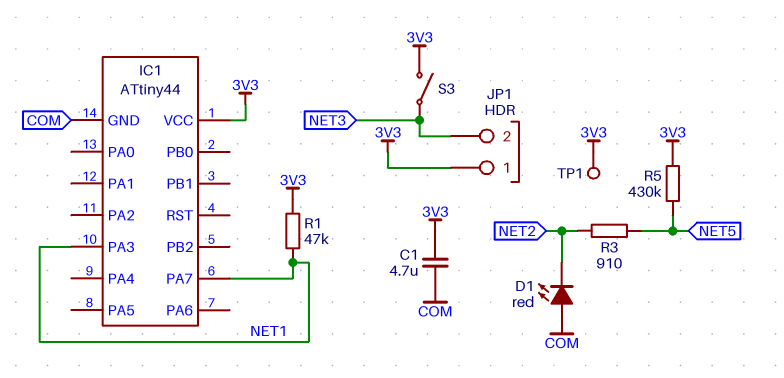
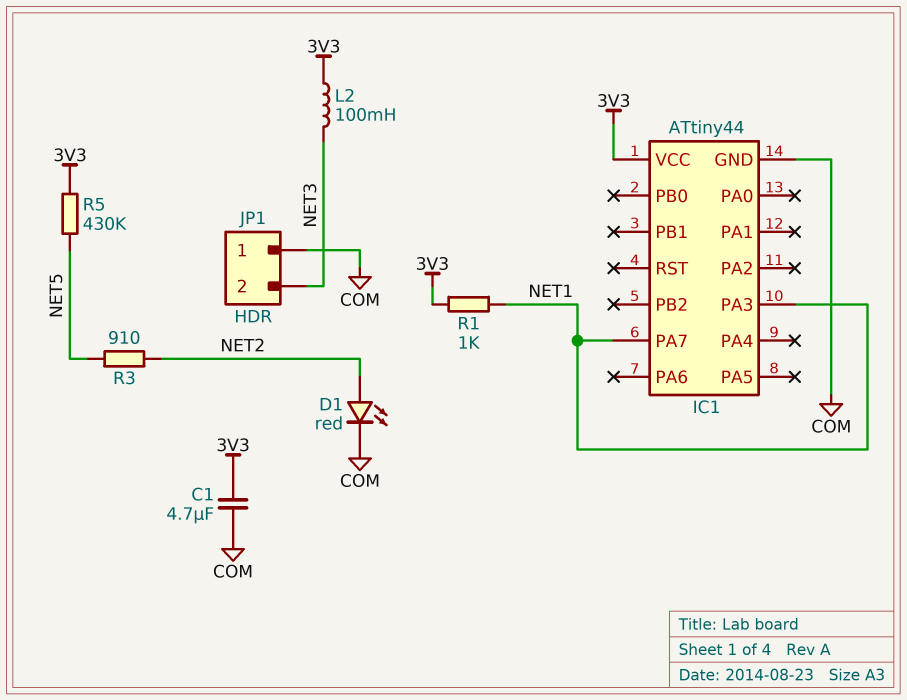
D1: LED red (A COM, K NET2) -> LED red (A NET2, K COM)
JP1 pin 1: 3V3 -> COM
L2: none -> 100mH (3V3, NET3)
R1: 47k (3V3, NET1) -> 1k (3V3, NET1)
S3: switch (3V3, NET3) -> none
TP1: test point (3V3) -> none

